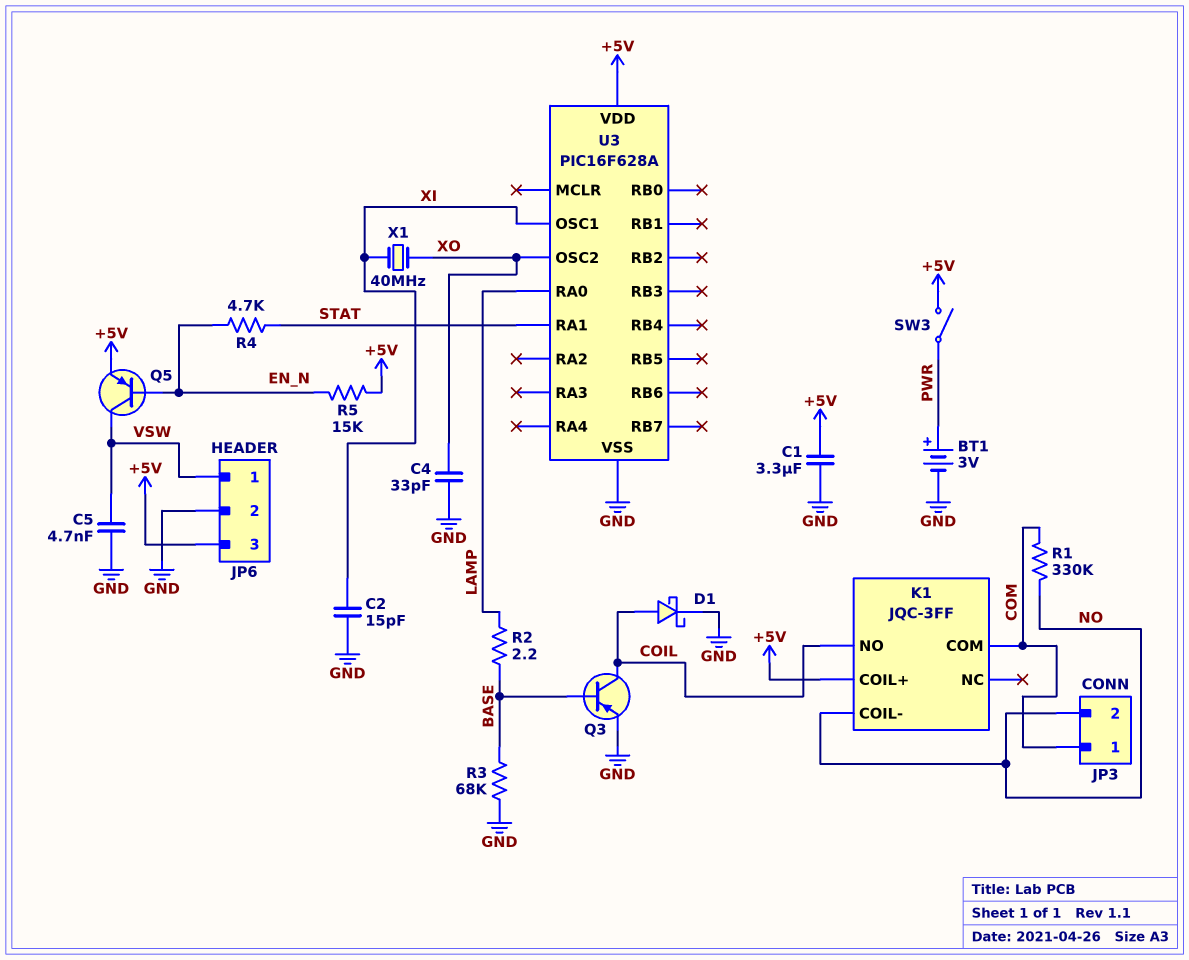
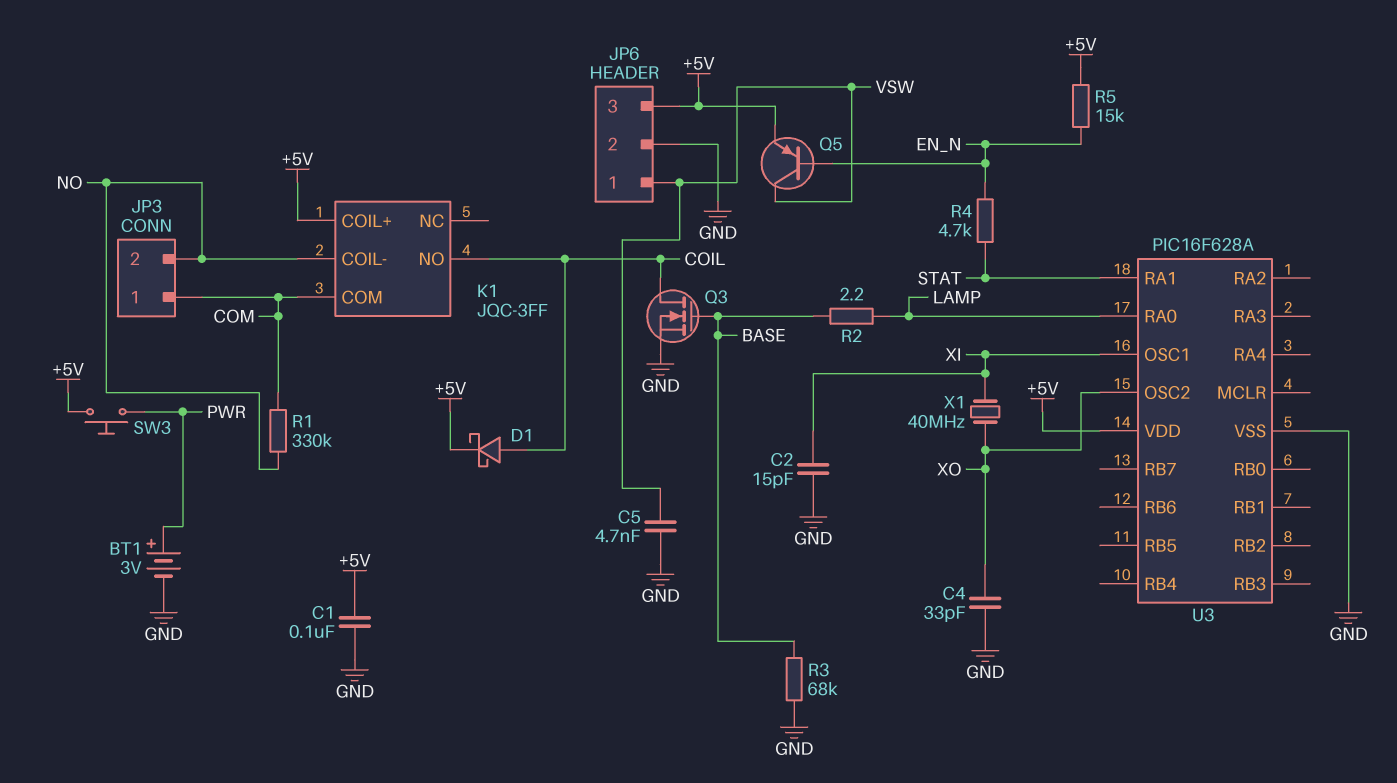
C1: 3.3uF (+5V, GND) -> 100nF (+5V, GND)
D1: schottky (A COIL, K GND) -> schottky (A COIL, K +5V)
Q3: PNP (B BASE, C COIL, E GND) -> NMOS (G BASE, D COIL, S GND)
SW3: switch (+5V, PWR) -> button (+5V, PWR)

